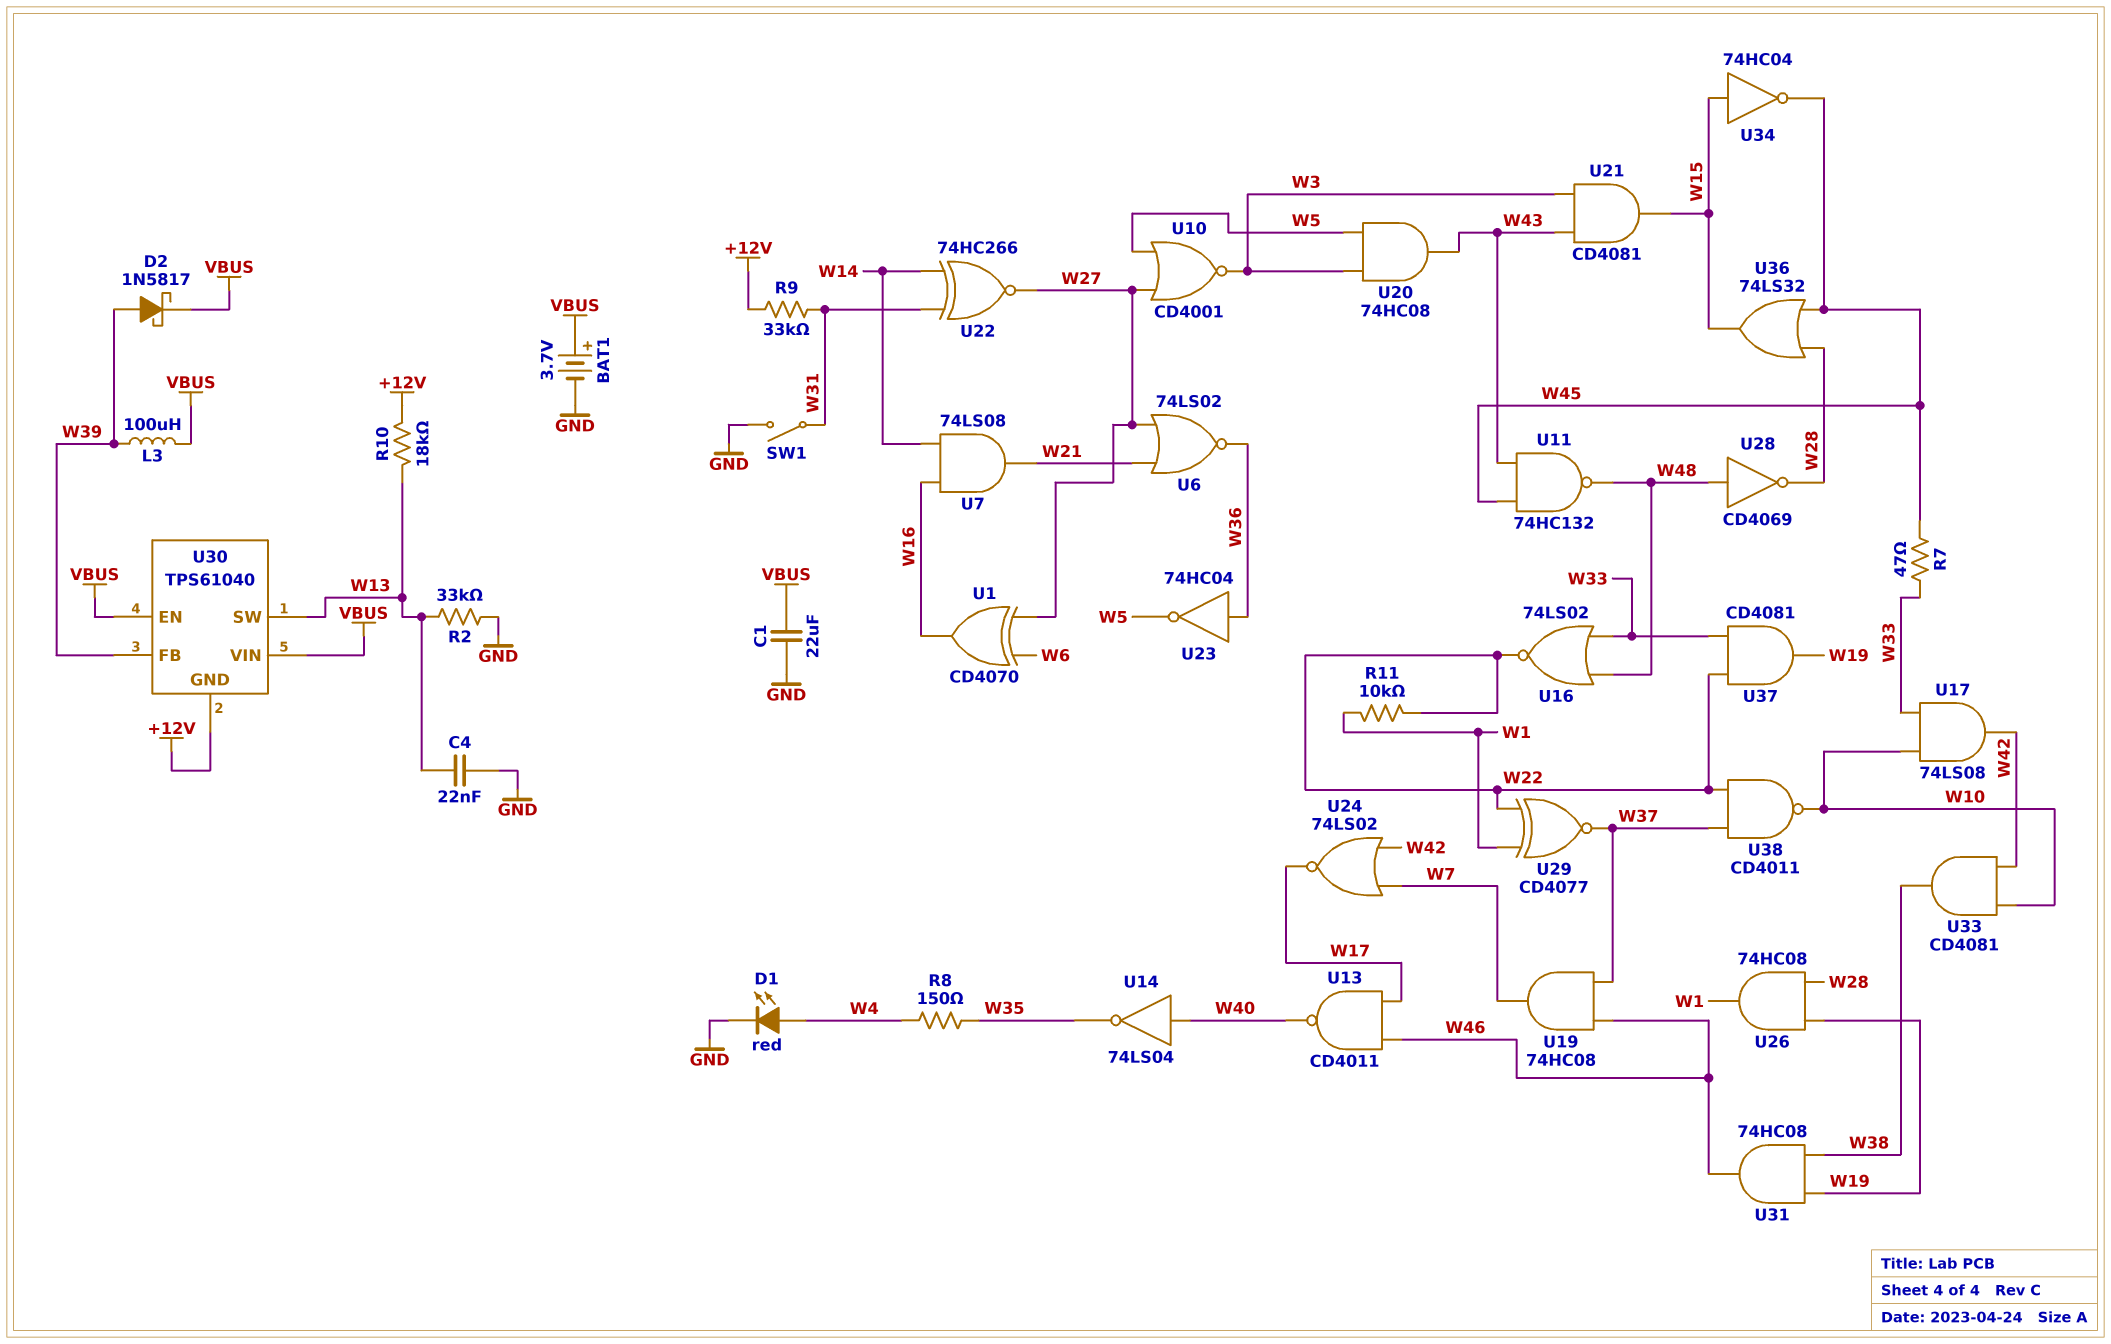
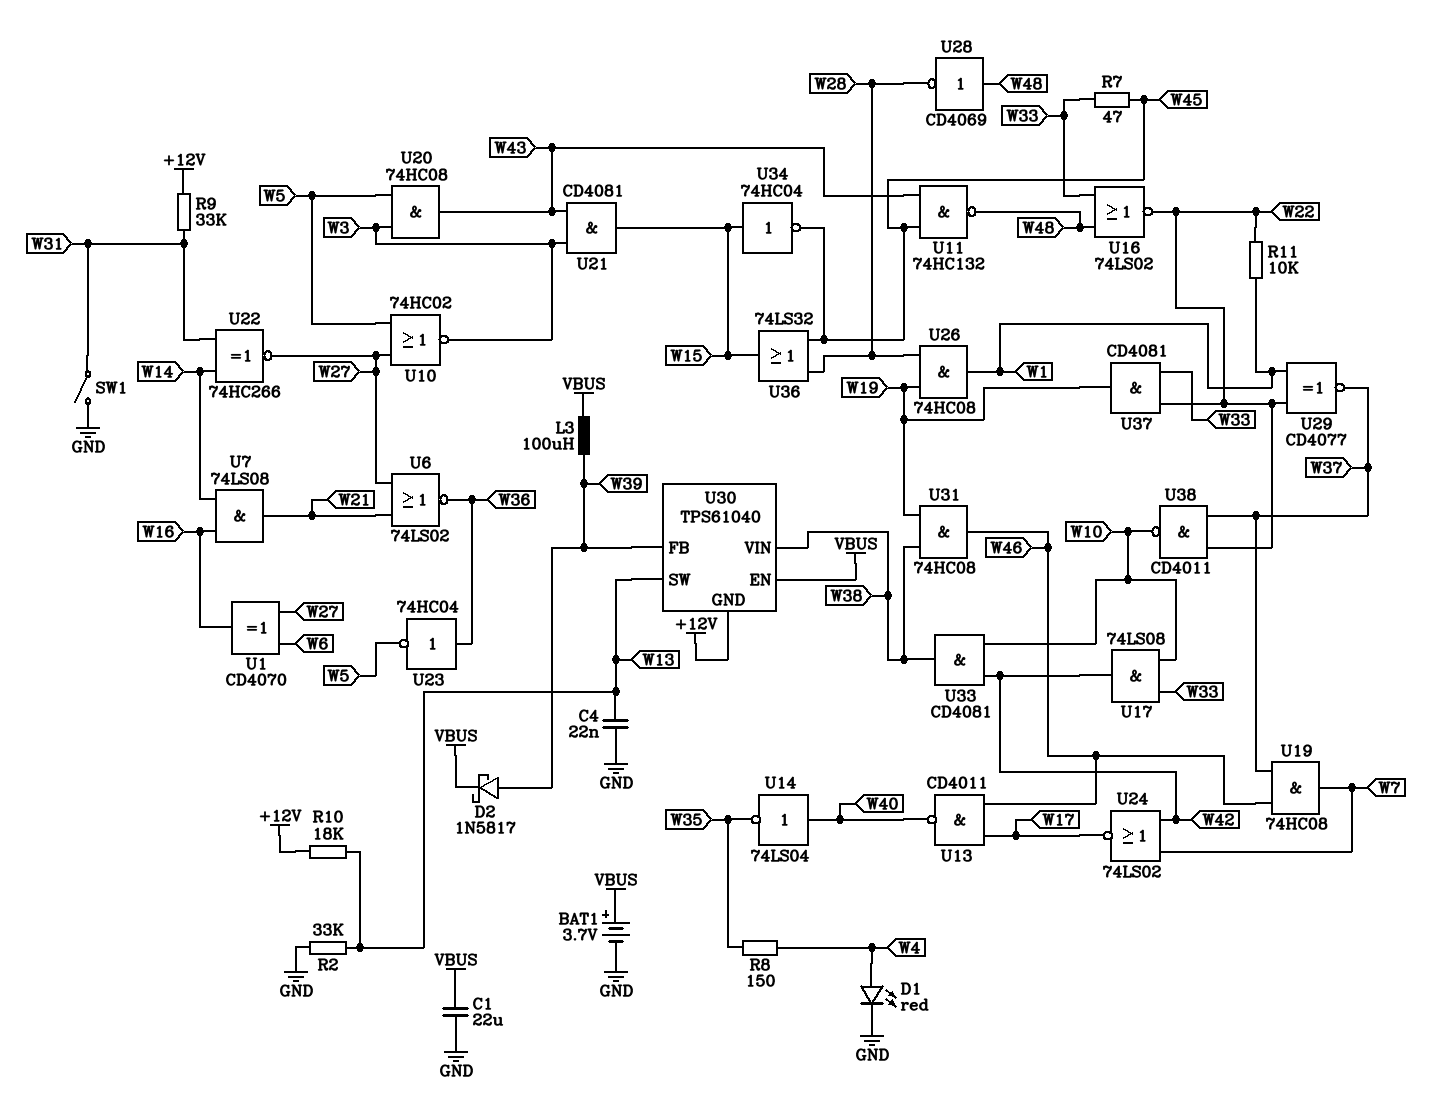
U10: NOR CD4001 (in W5, in W27, out W3) -> NOR 74HC02 (in W5, in W27, out W3)
U30 pin VIN: VBUS -> W38

